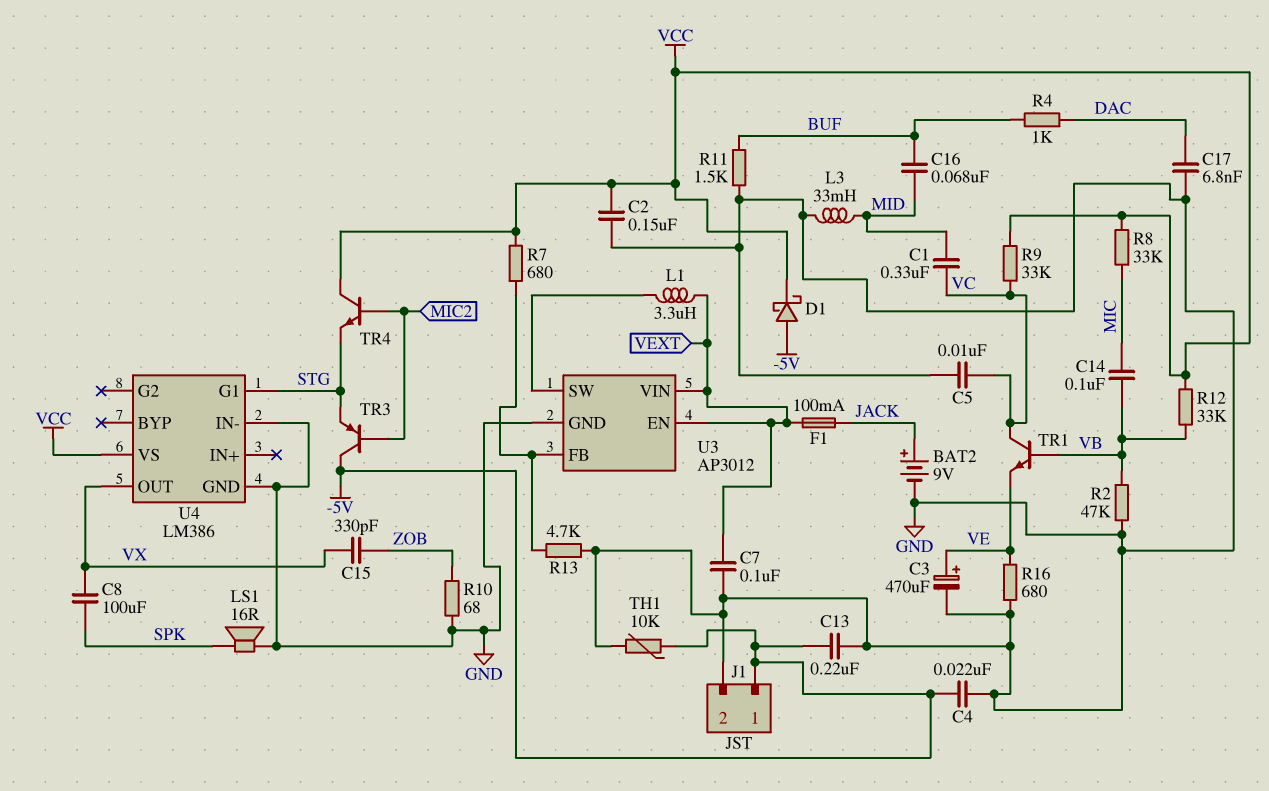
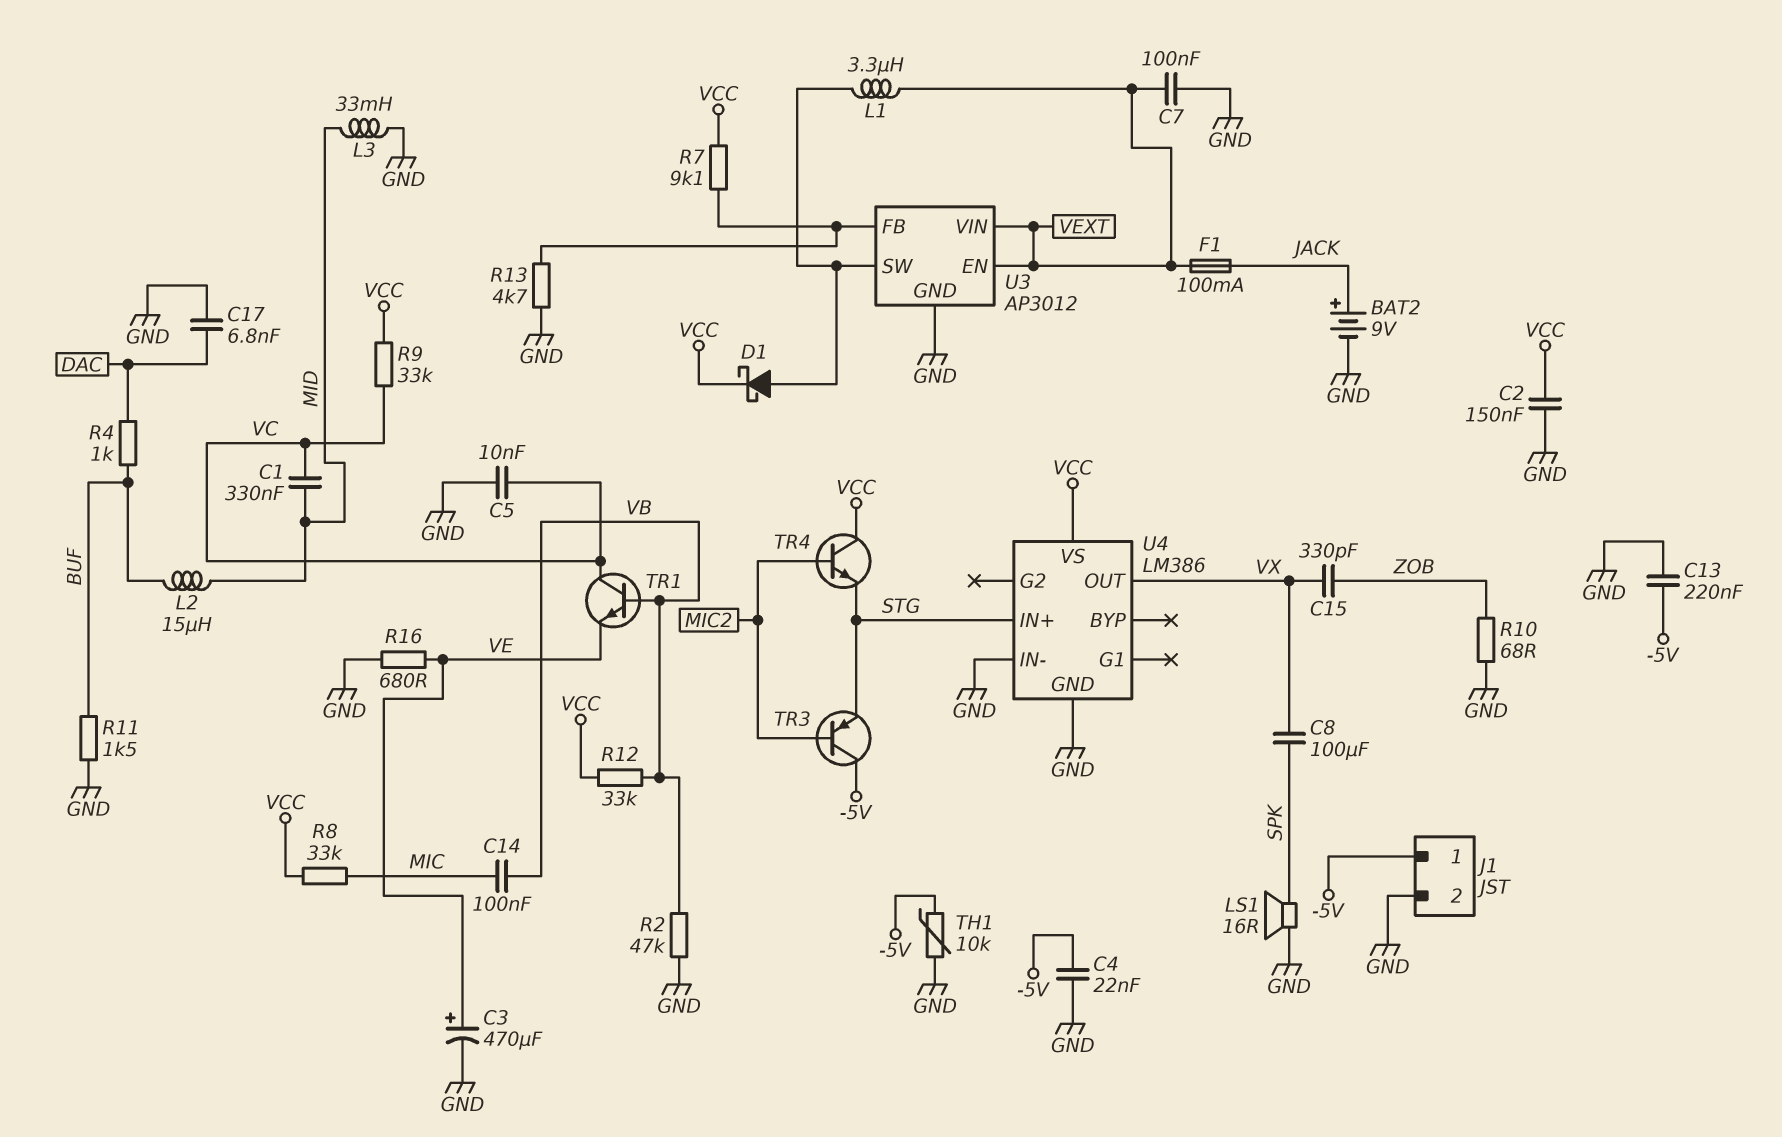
C16: 68nF (BUF, MID) -> none
D1: schottky (A -5V, K VCC) -> schottky (A U3/SW, K VCC)
L2: none -> 15uH (BUF, MID)
R7: 680 (U3/FB, VCC) -> 9.1k (U3/FB, VCC)
U4 pin G1: STG -> none
U4 pin IN+: none -> STG

